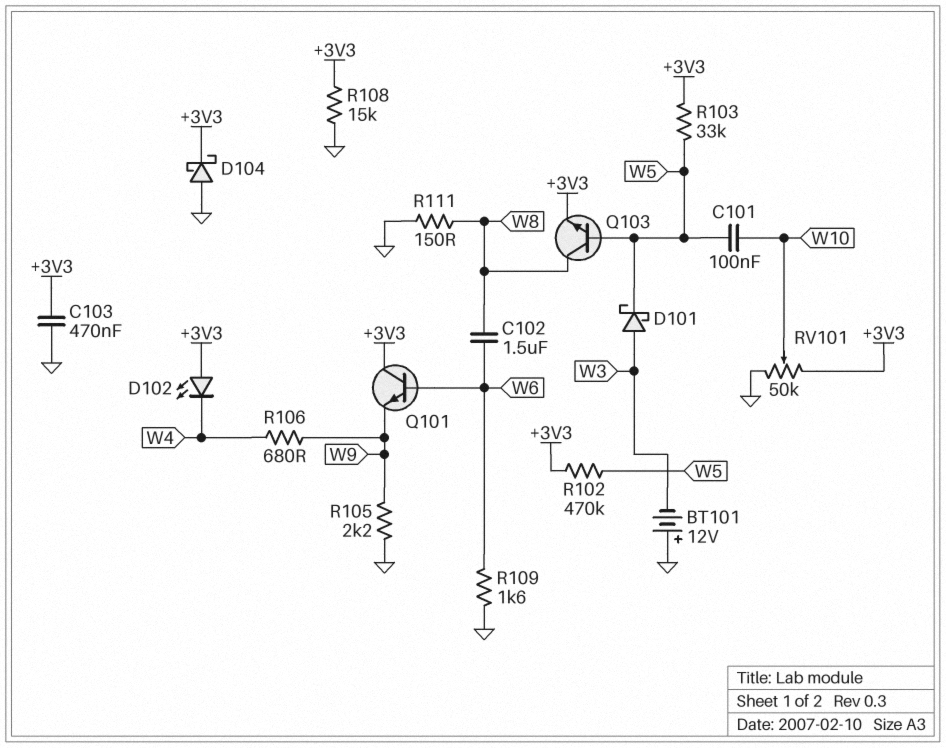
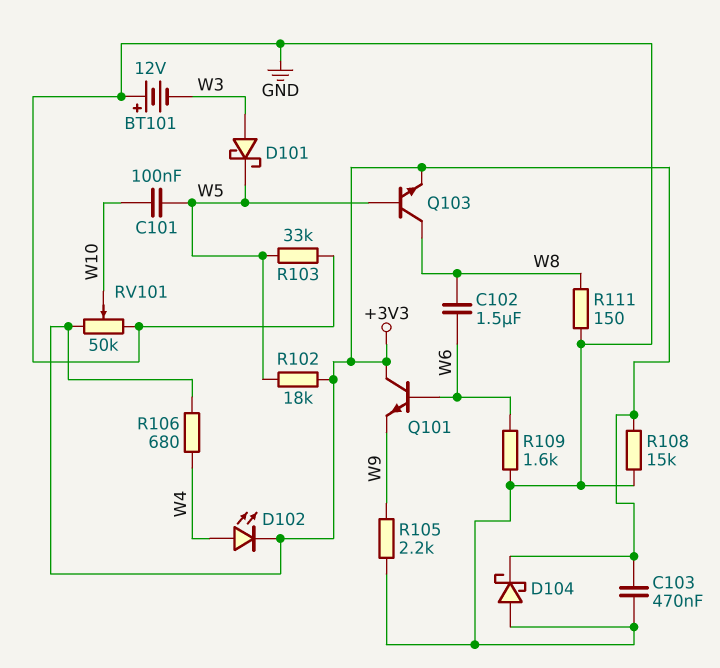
D102: LED (A +3V3, K W4) -> LED (A W4, K +3V3)
R102: 470k (+3V3, W5) -> 18k (+3V3, W5)
R103: 33k (+3V3, W5) -> 33k (GND, W5)
R106: 680 (W4, W9) -> 680 (+3V3, W4)

